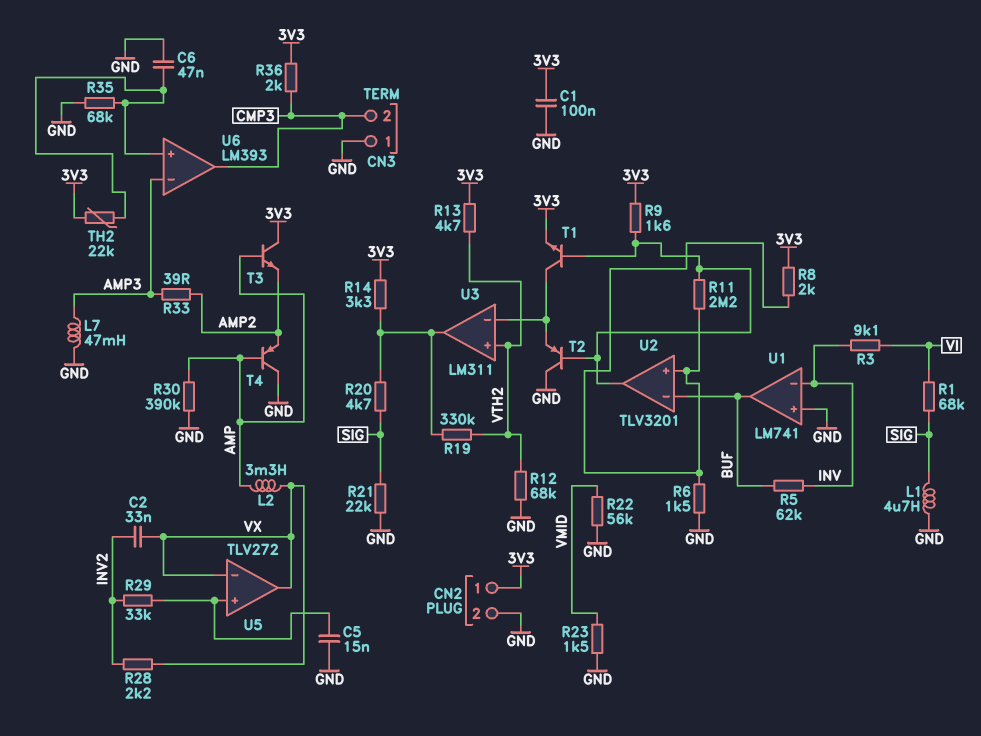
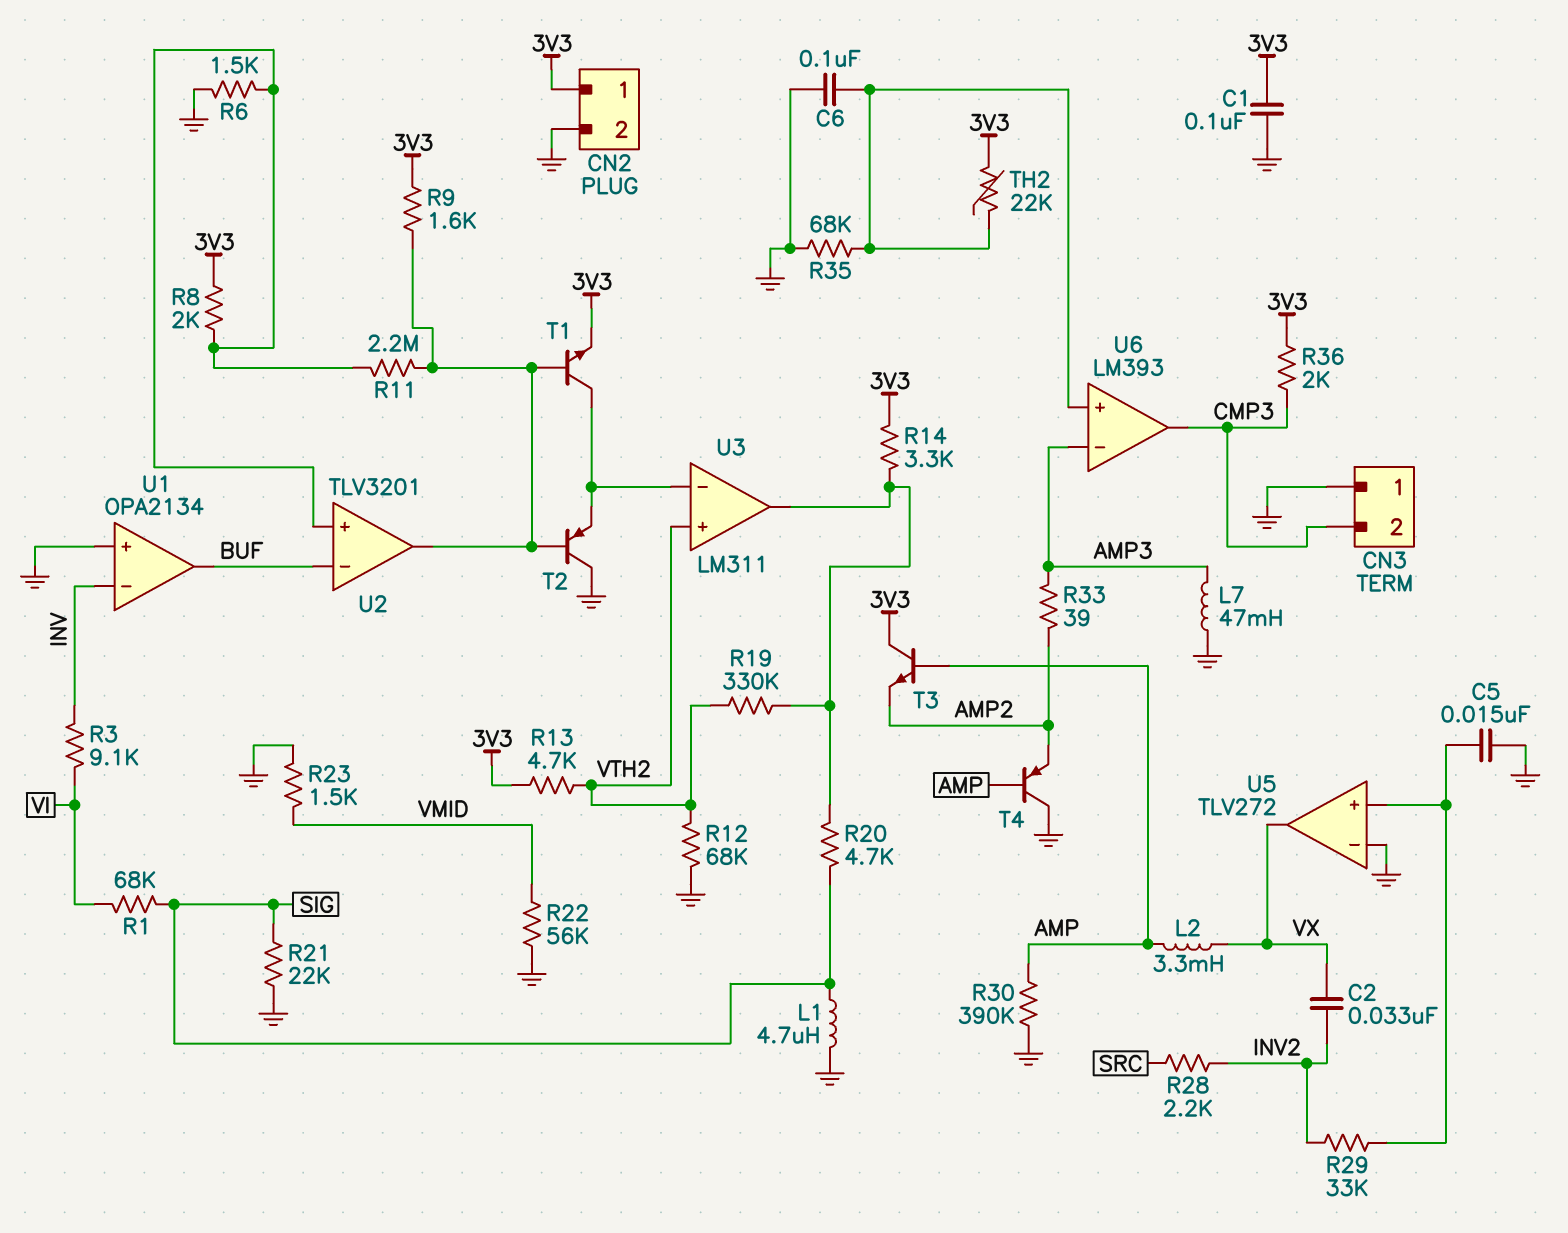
C6: 47nF (GND, U6/in+) -> 100nF (GND, U6/in+)
R5: 62k (BUF, INV) -> none
R28: 2.2k (INV2, VX) -> 2.2k (INV2, SRC)
U1: LM741 -> OPA2134
U5 pin in-: VX -> GND

